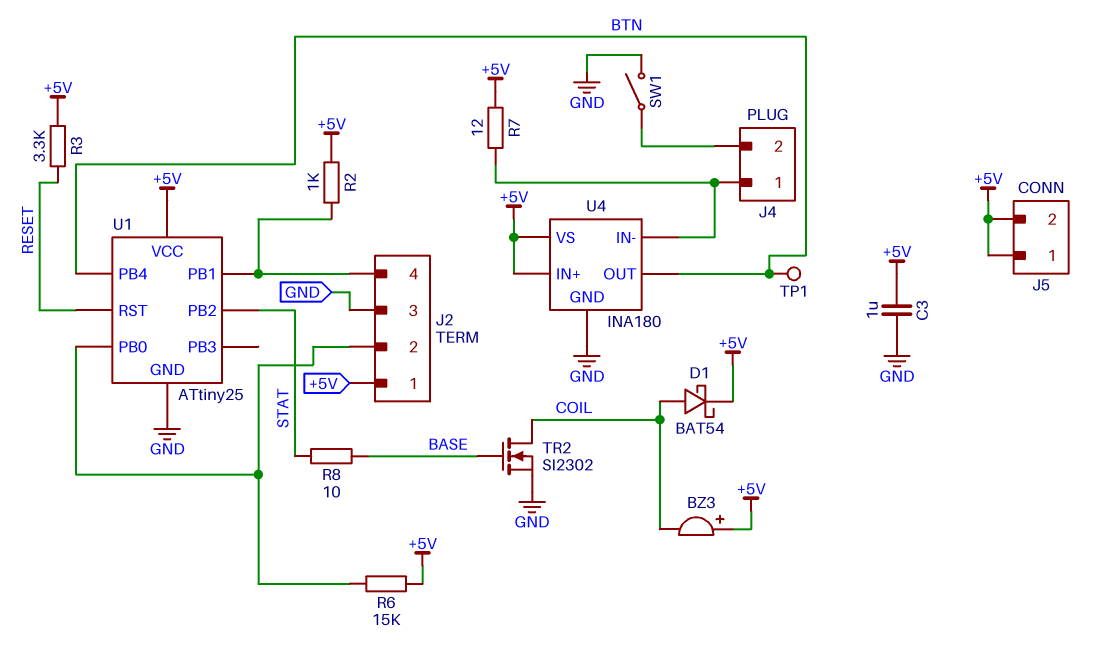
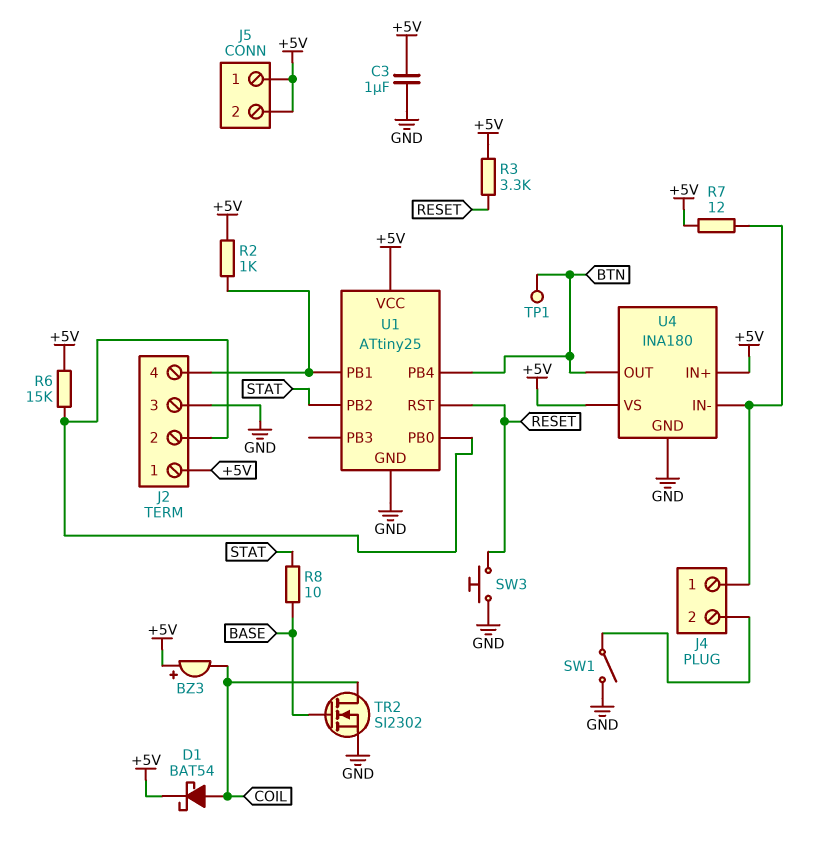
SW3: none -> button (GND, RESET)

